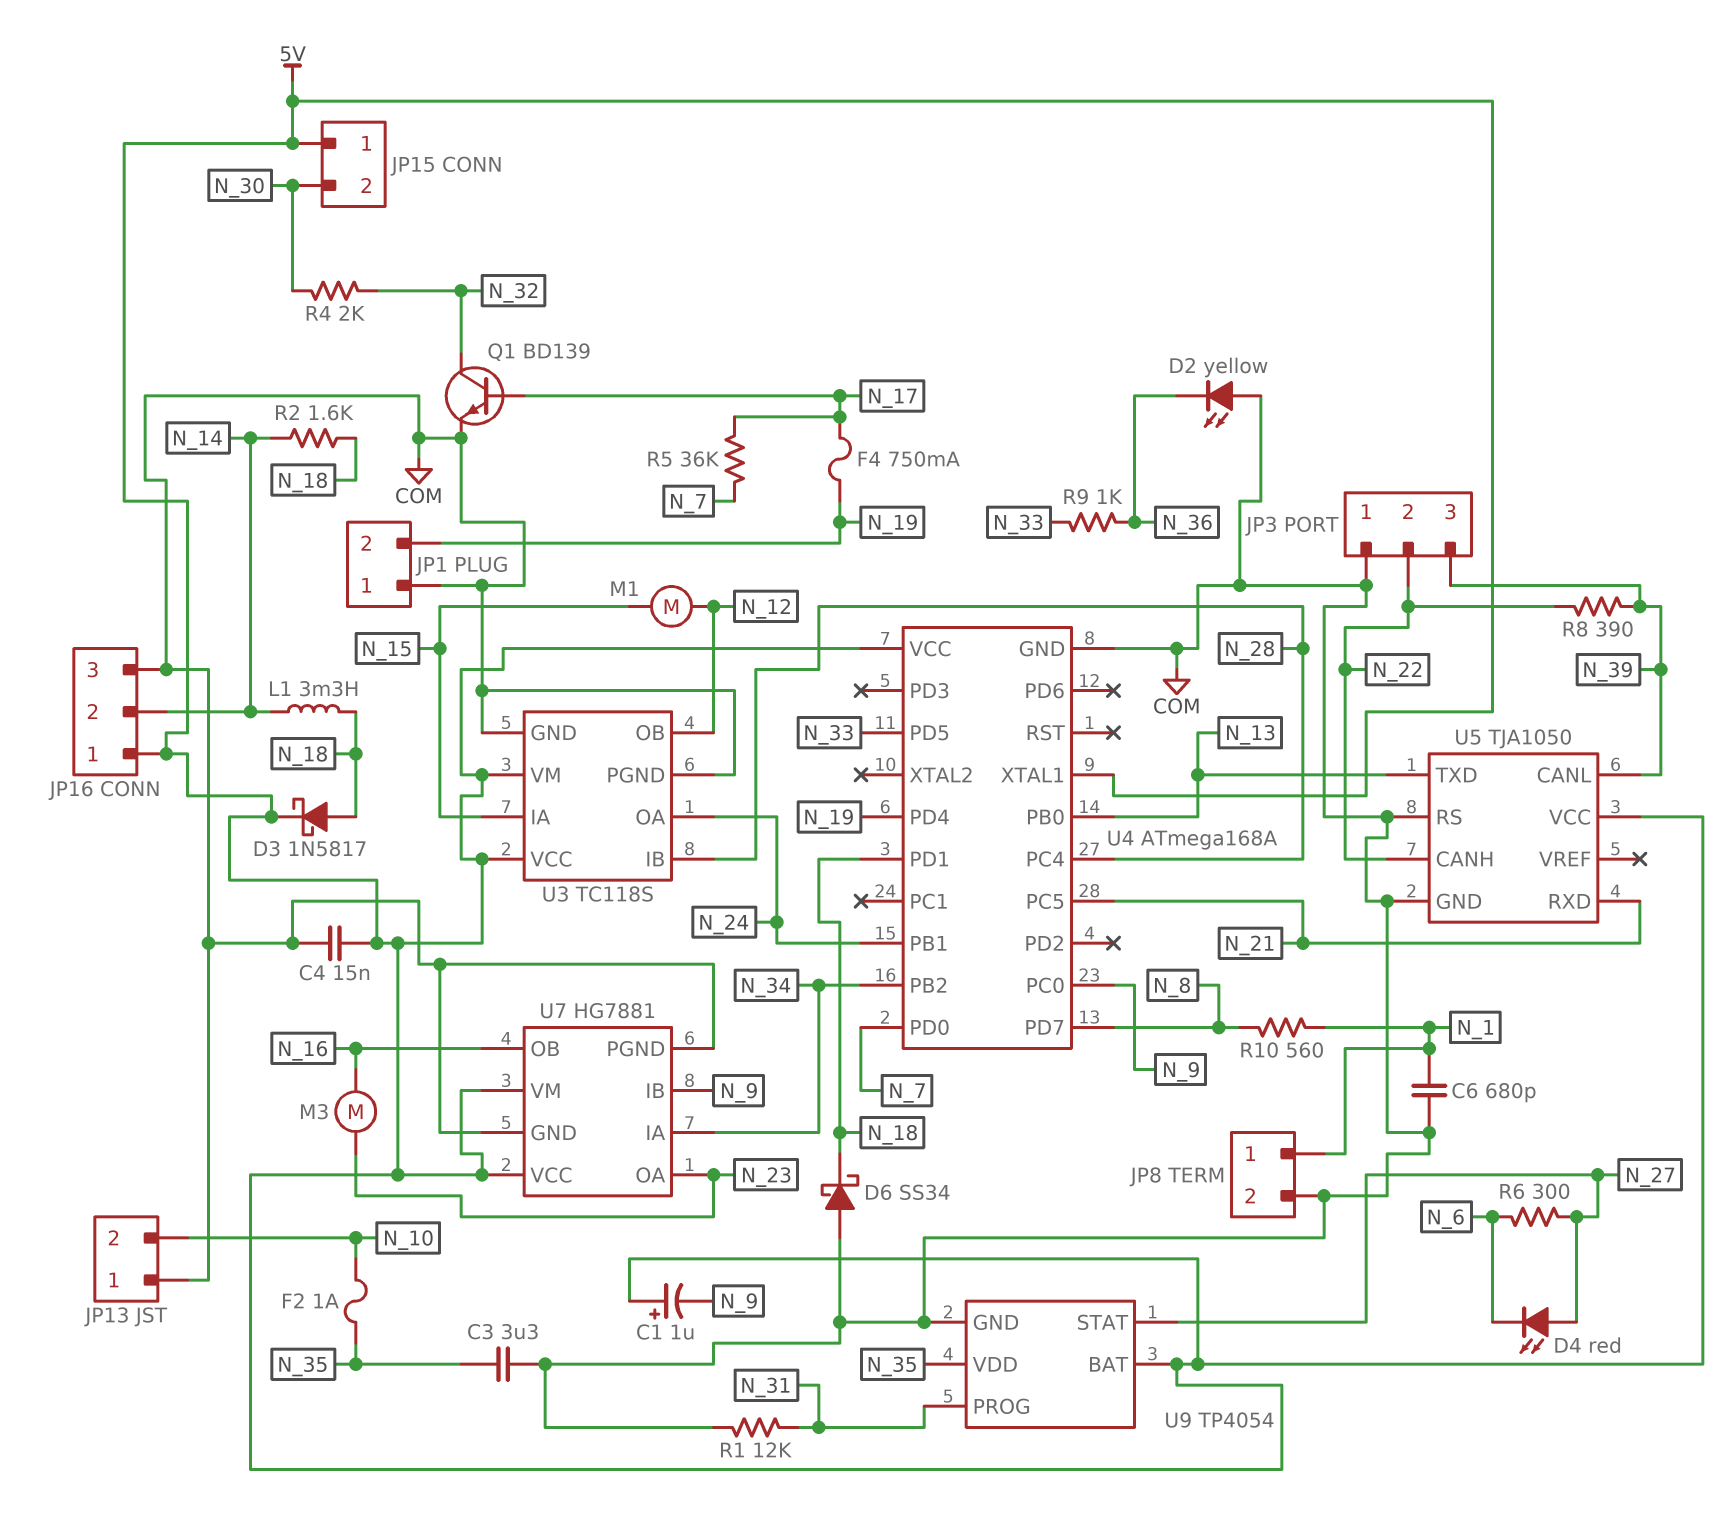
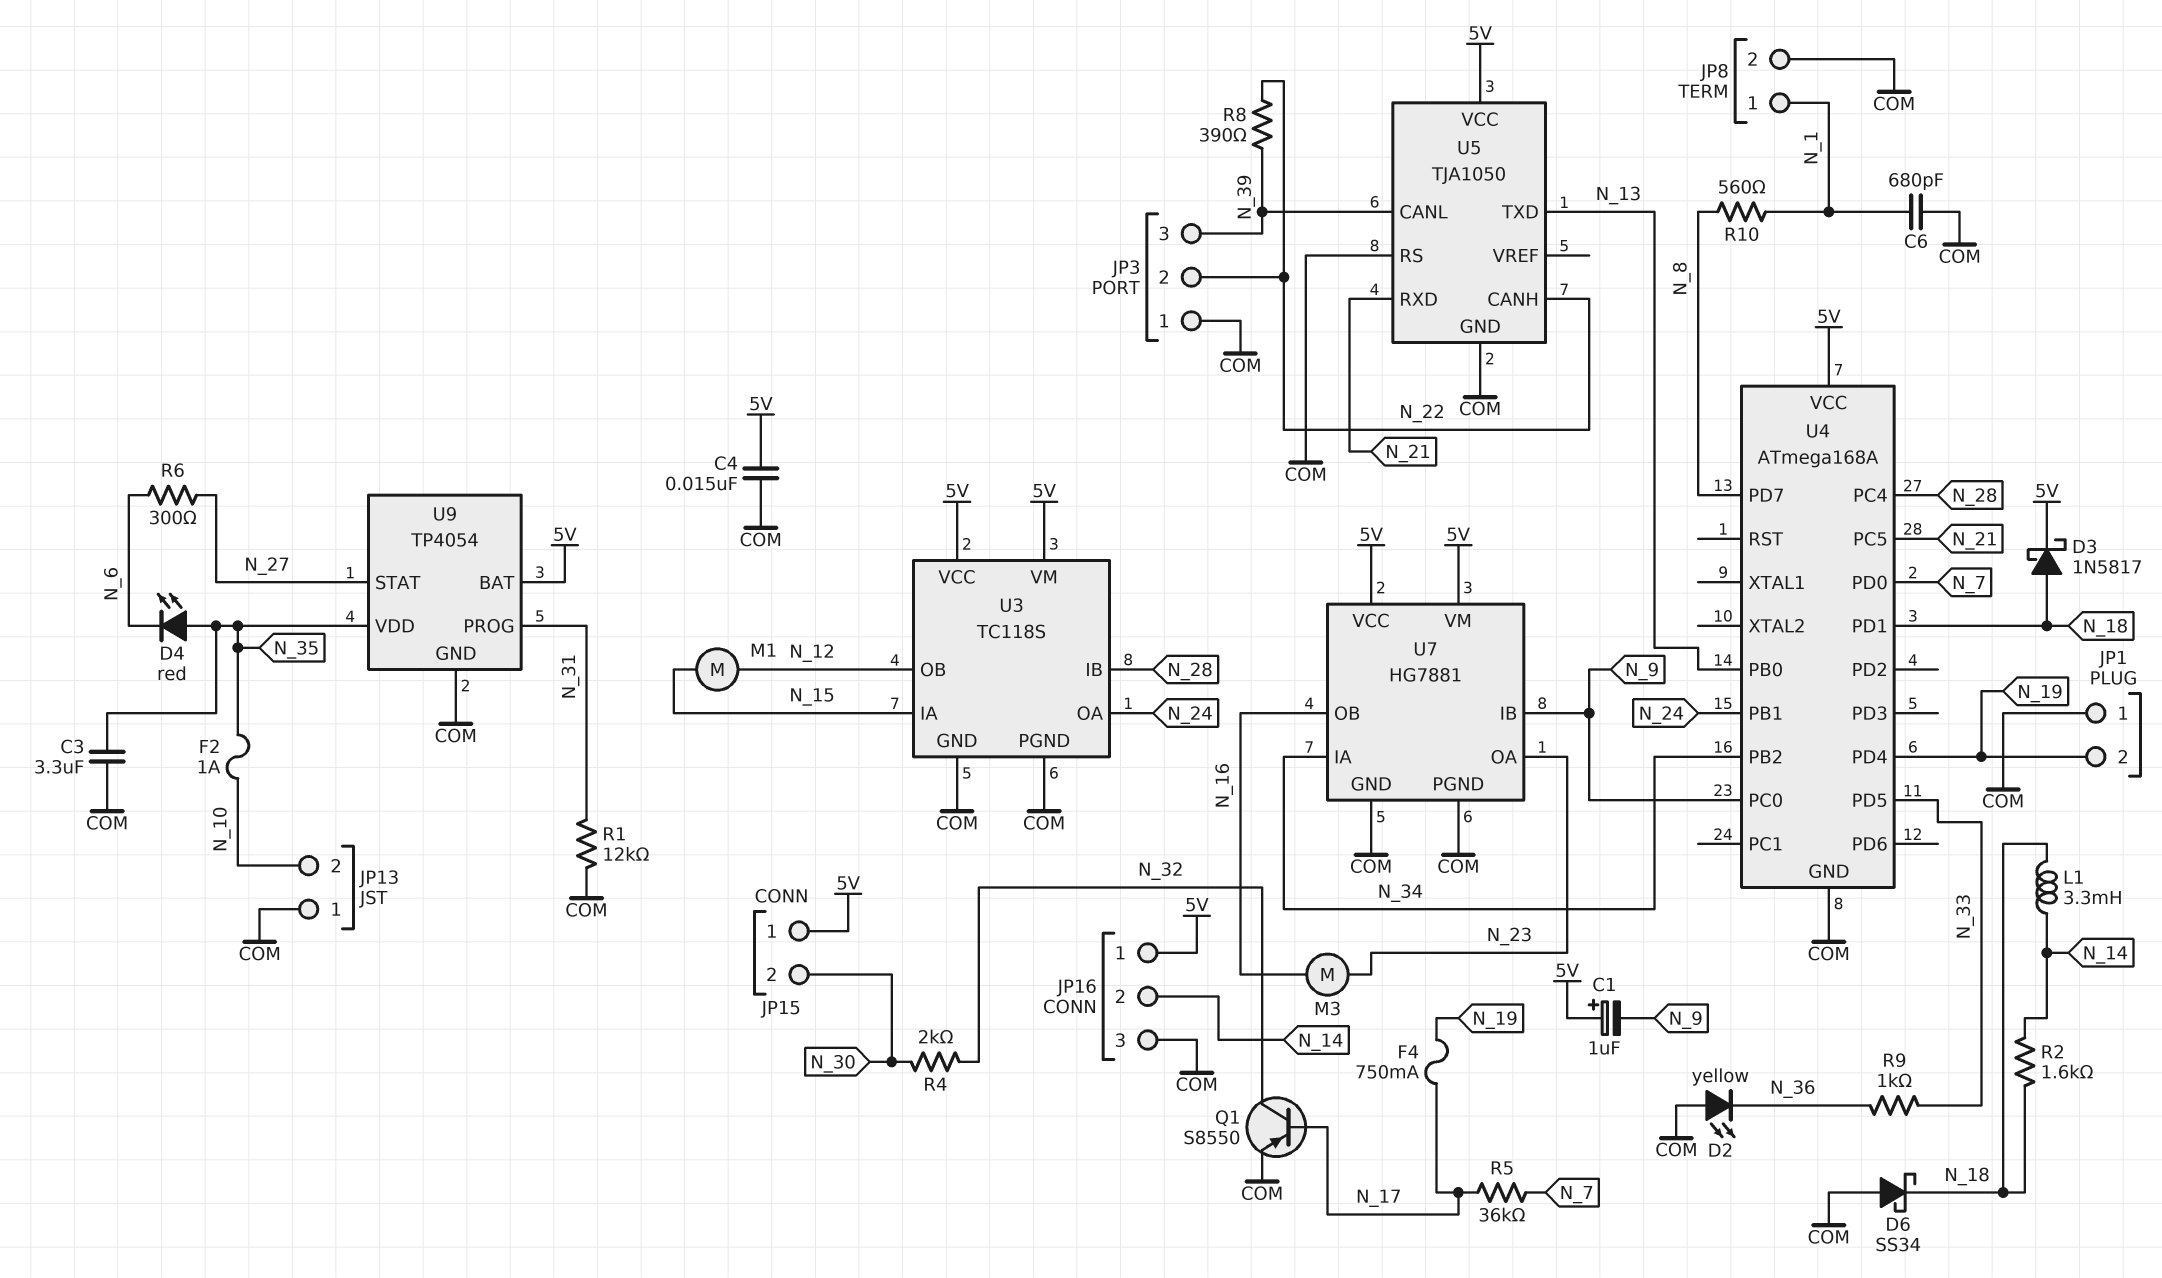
D4: LED red (A N_27, K N_6) -> LED red (A N_35, K N_6)
Q1: NPN BD139 (B N_17, C N_32, E COM) -> PNP S8550 (B N_17, C N_32, E COM)
U4 pin XTAL1: 5V -> none

